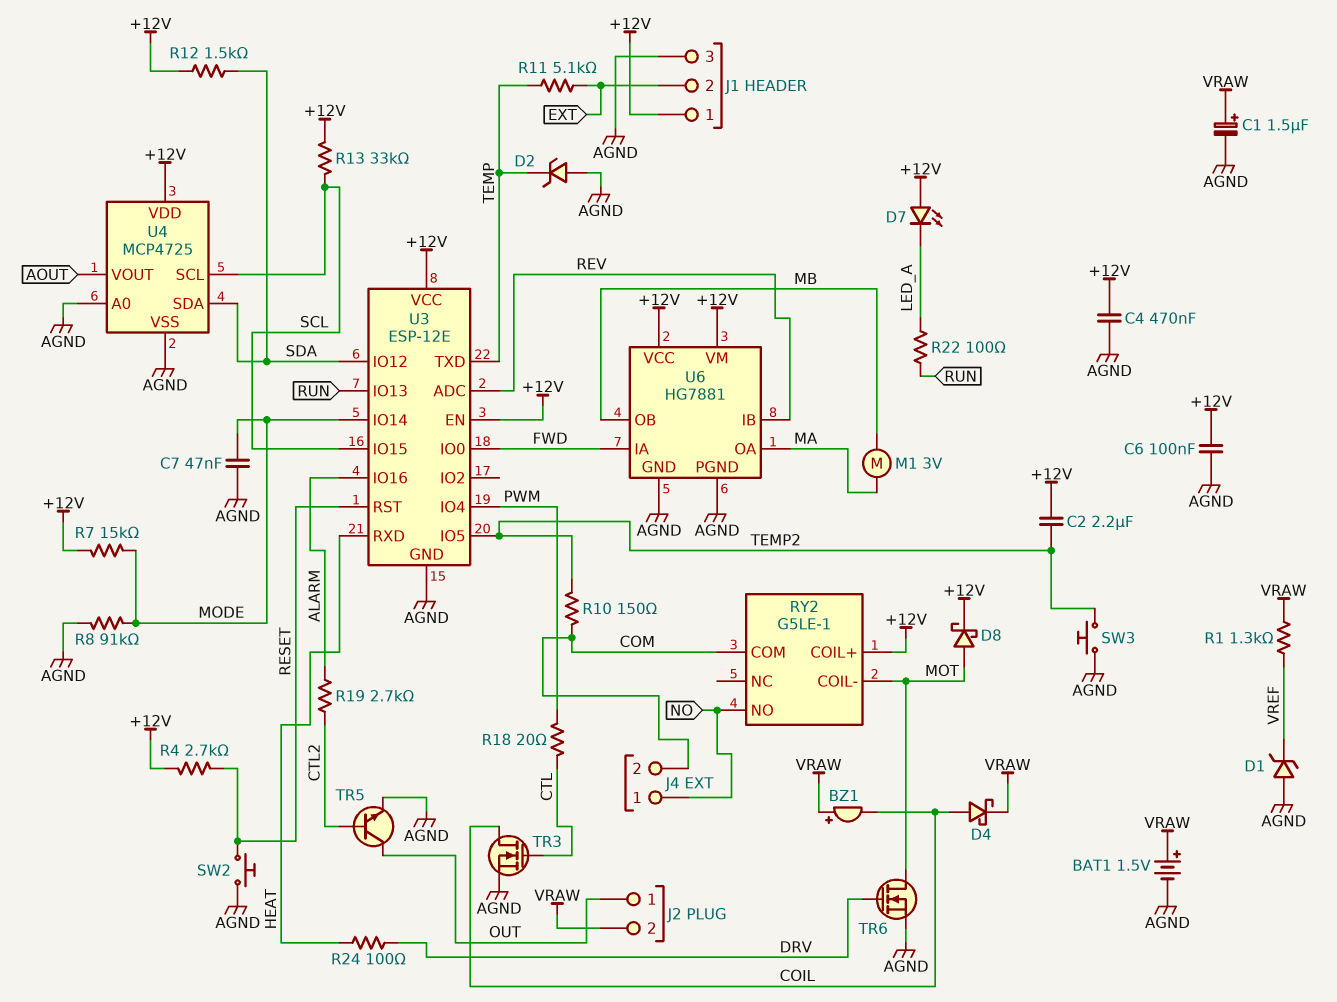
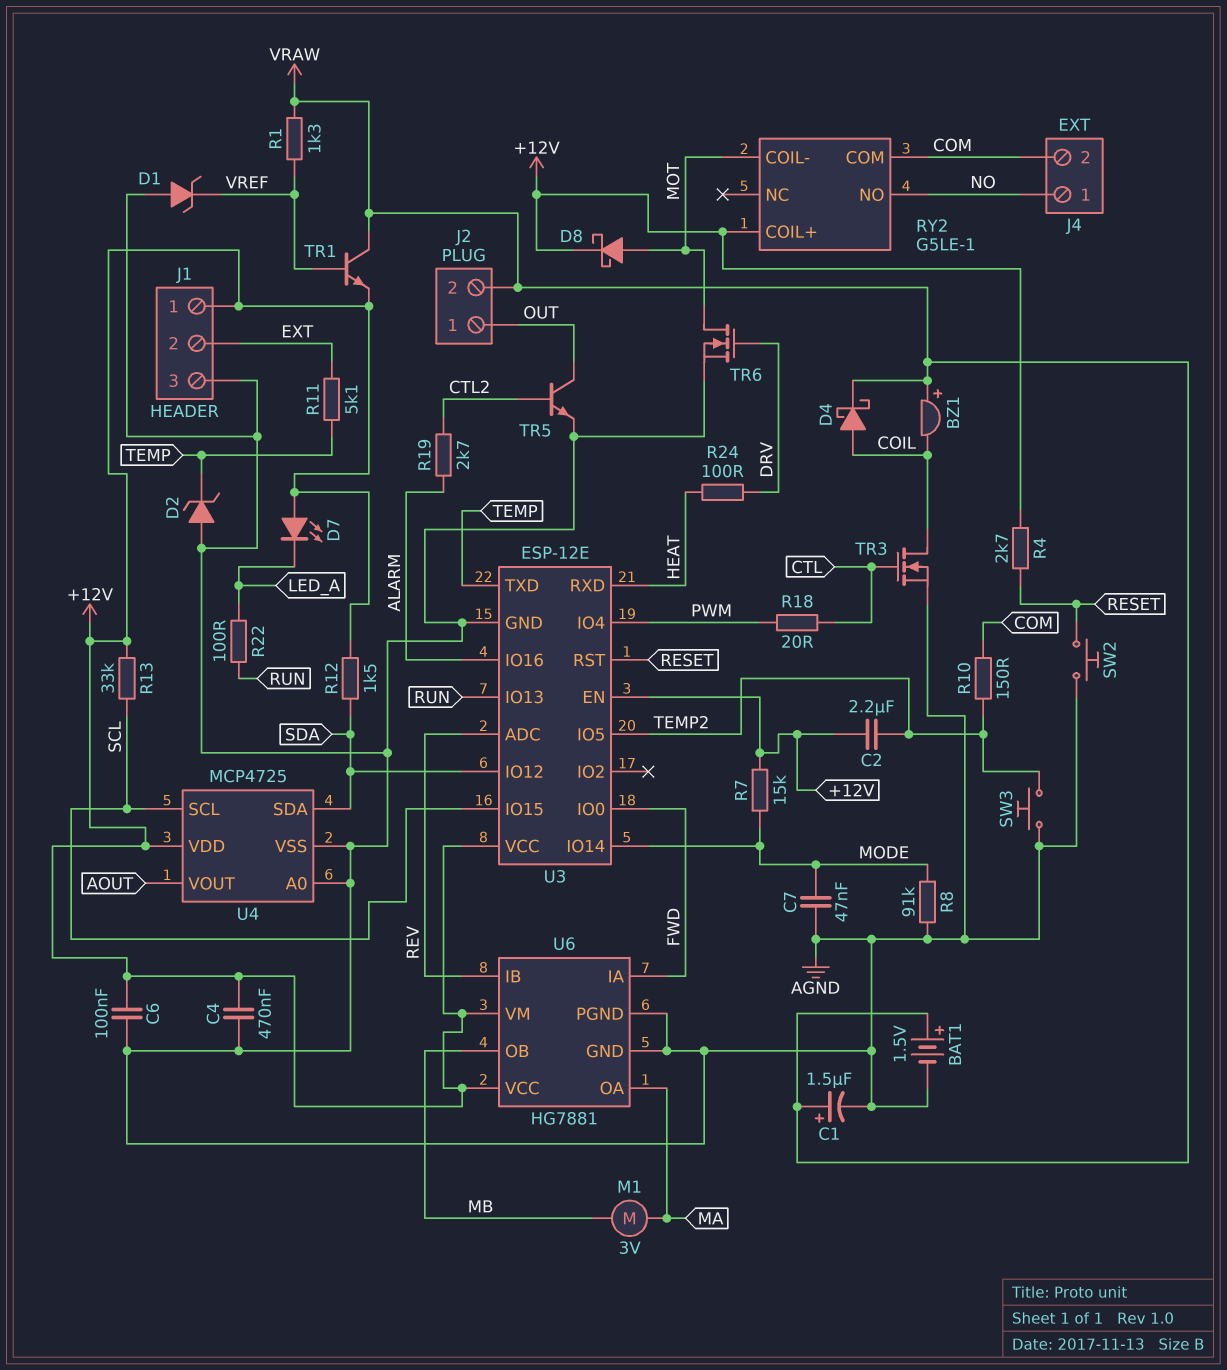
TR1: none -> NPN (B VREF, C VRAW, E +12V)

